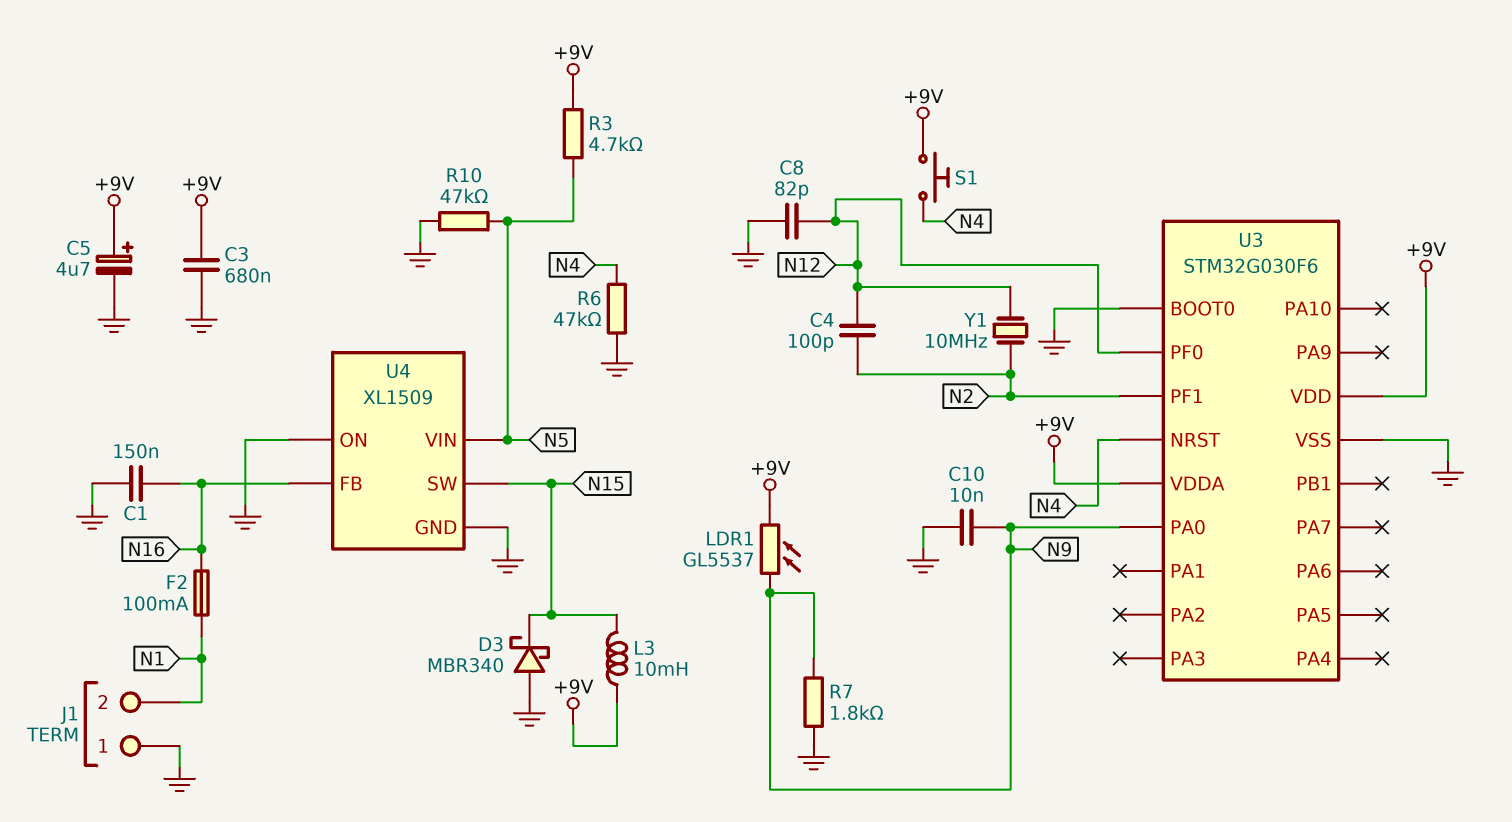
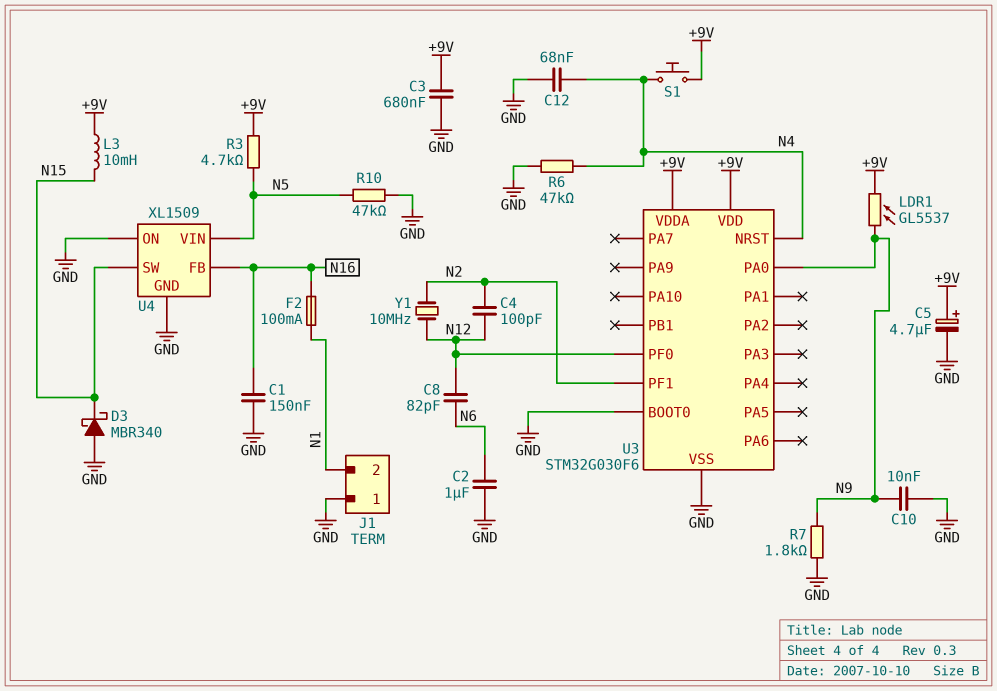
C2: none -> 1uF (GND, N6)
C8: 82pF (GND, N12) -> 82pF (N6, N12)
C12: none -> 68nF (GND, N4)

